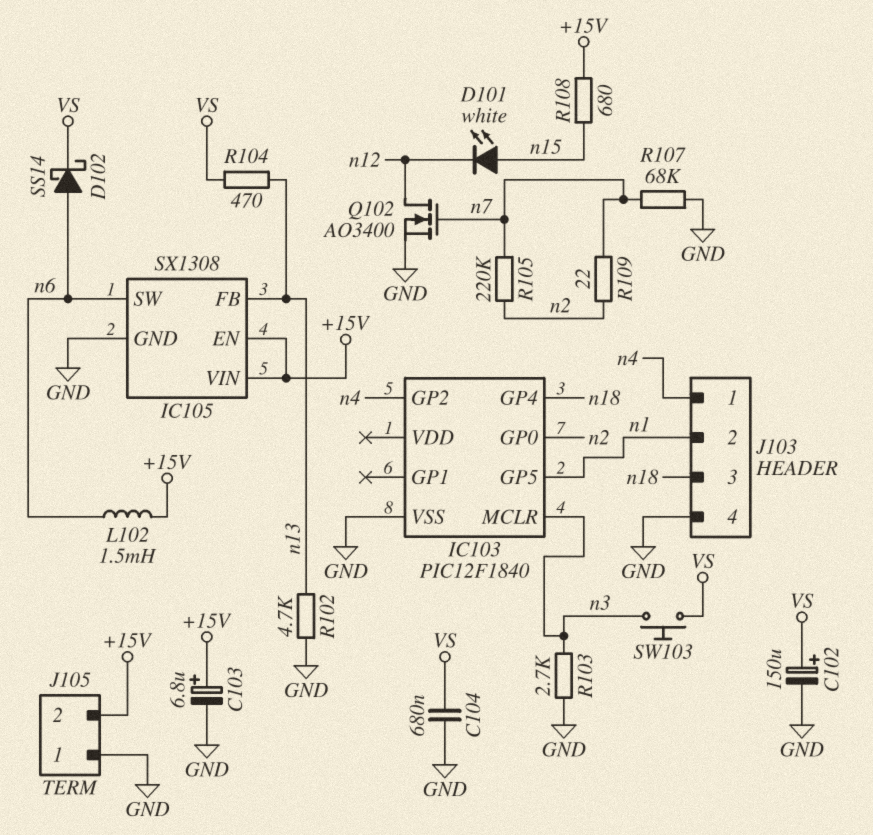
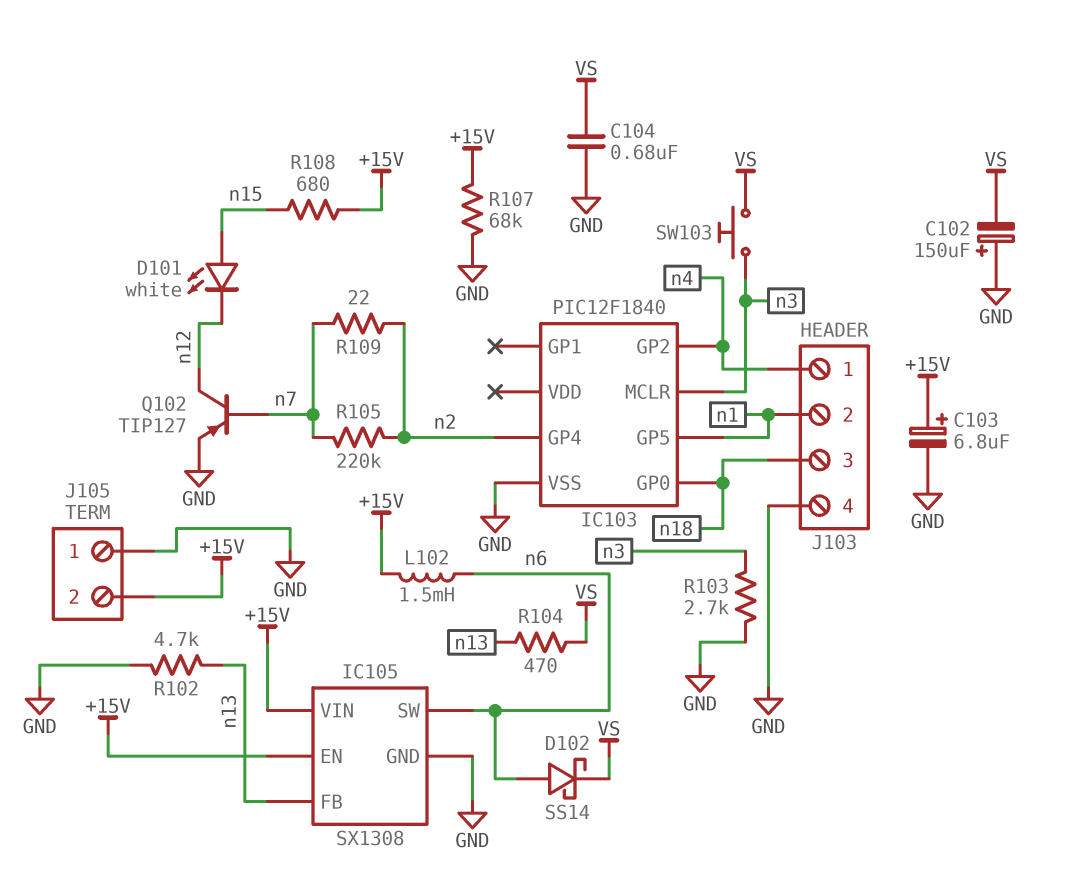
C102: 150uF (plus VS, minus GND) -> 150uF (plus GND, minus VS)
IC103 pin GP0: n2 -> n18
IC103 pin GP4: n18 -> n2
Q102: NMOS AO3400 (G n7, D n12, S GND) -> PNP TIP127 (B n7, C n12, E GND)
R107: 68k (GND, n7) -> 68k (+15V, GND)

